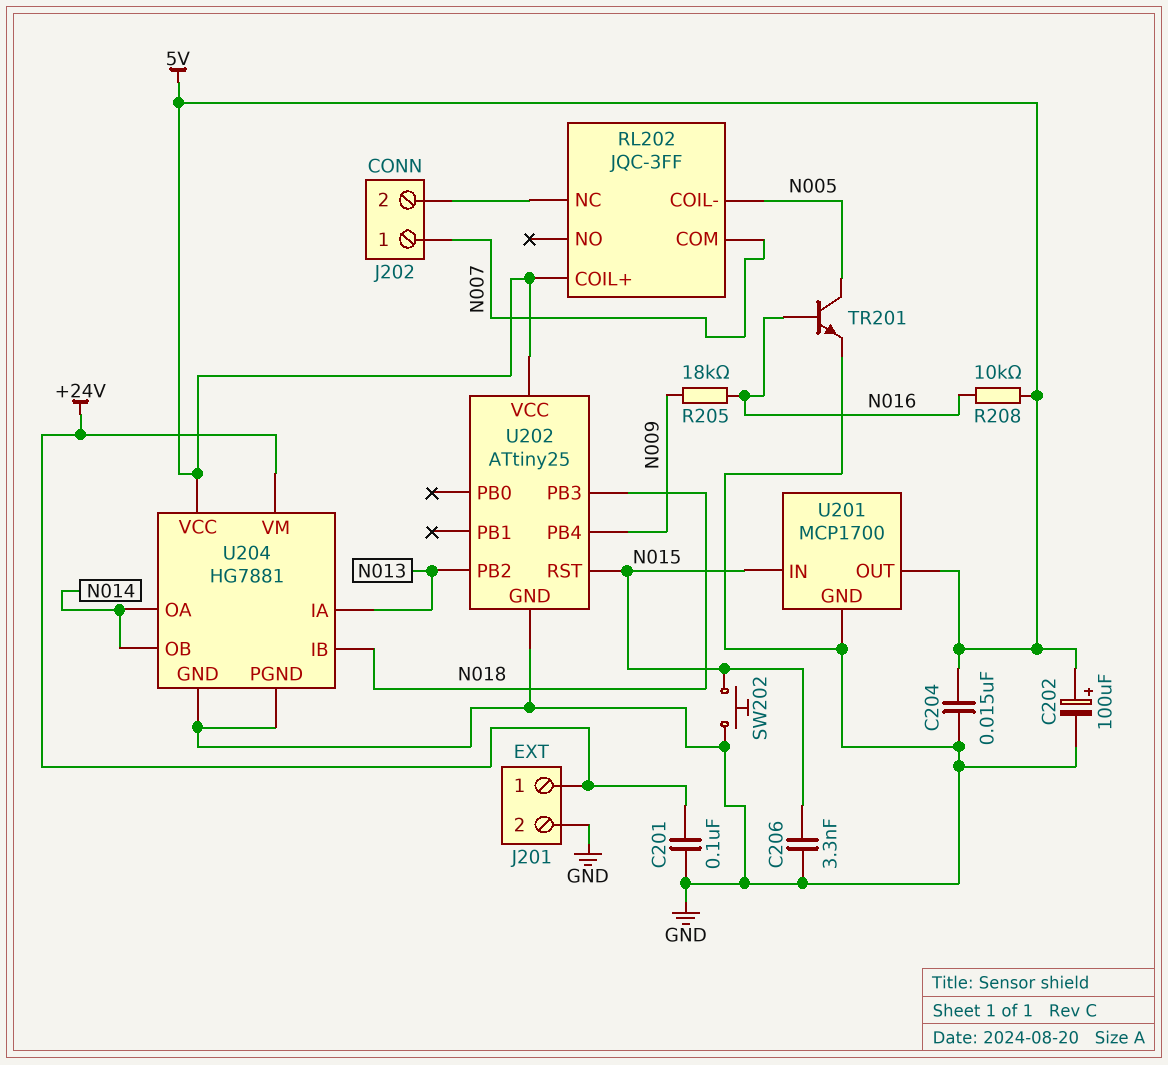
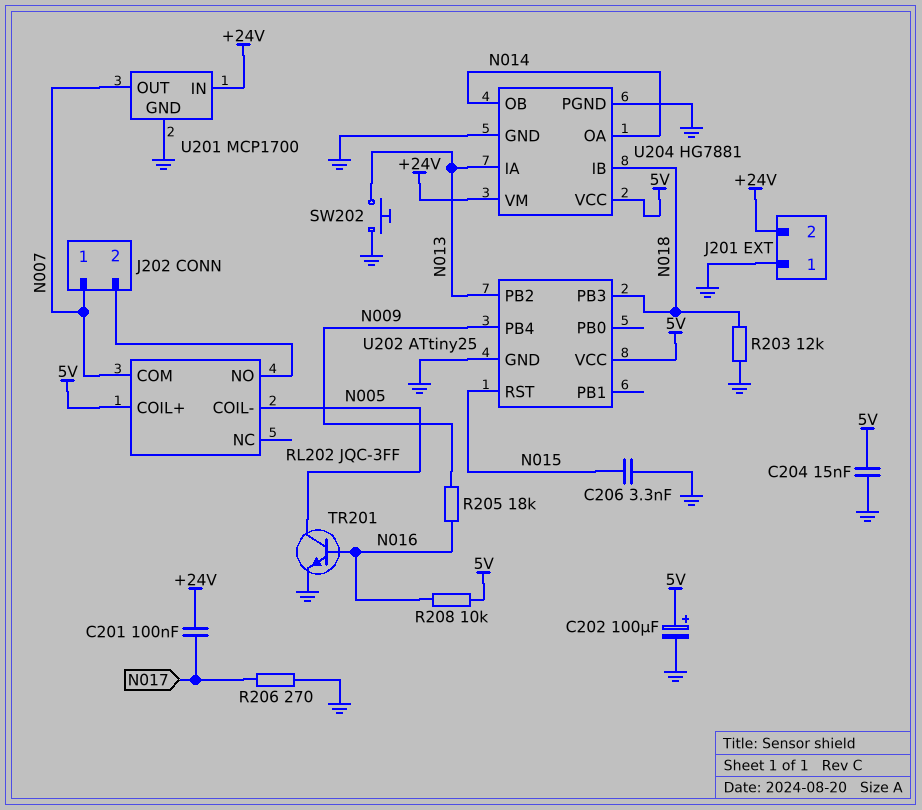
C201: 100nF (+24V, GND) -> 100nF (+24V, N017)
J201 pin 1: +24V -> GND
J201 pin 2: GND -> +24V
R203: none -> 12k (GND, N018)
R206: none -> 270 (GND, N017)
RL202 pin NC: J202/2 -> none
RL202 pin NO: none -> J202/2
SW202: button (GND, N015) -> button (GND, N013)
U201 pin IN: N015 -> +24V
U201 pin OUT: 5V -> N007

